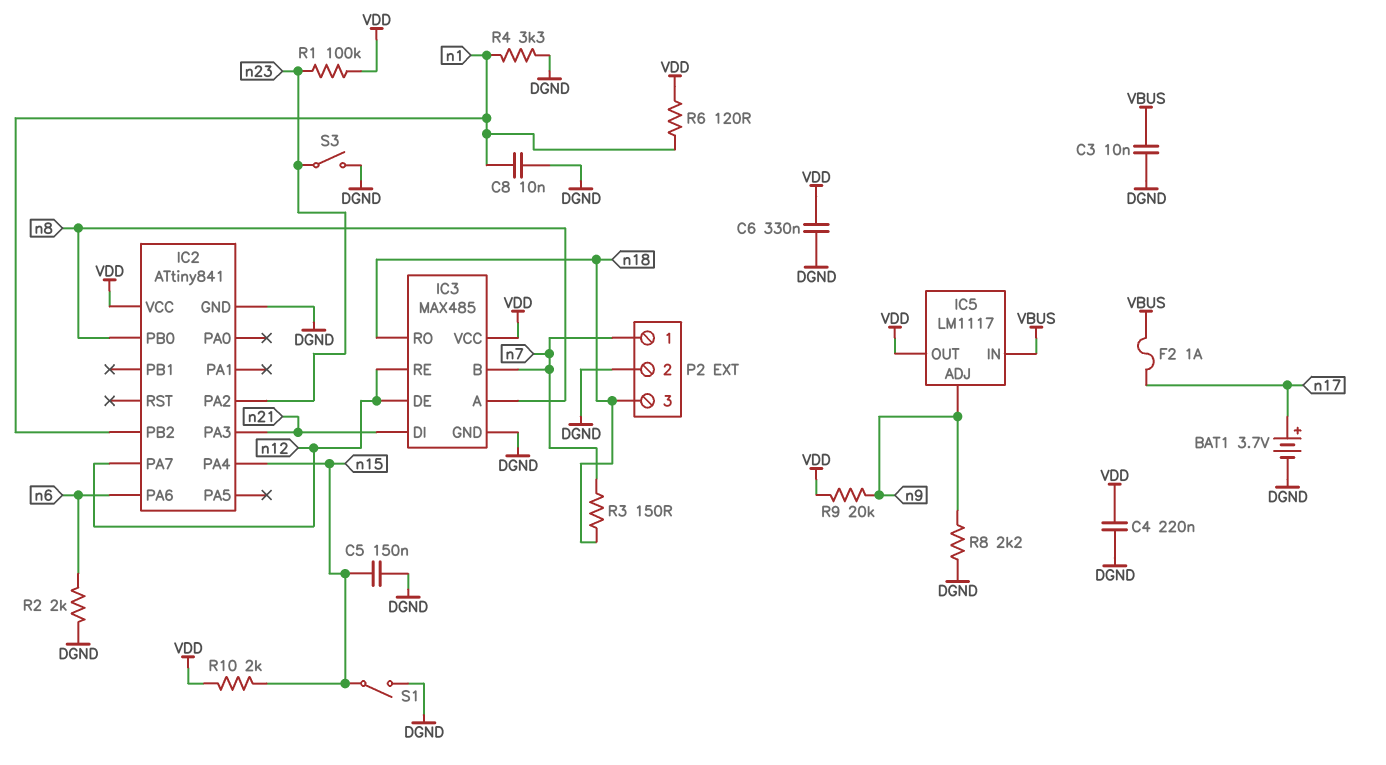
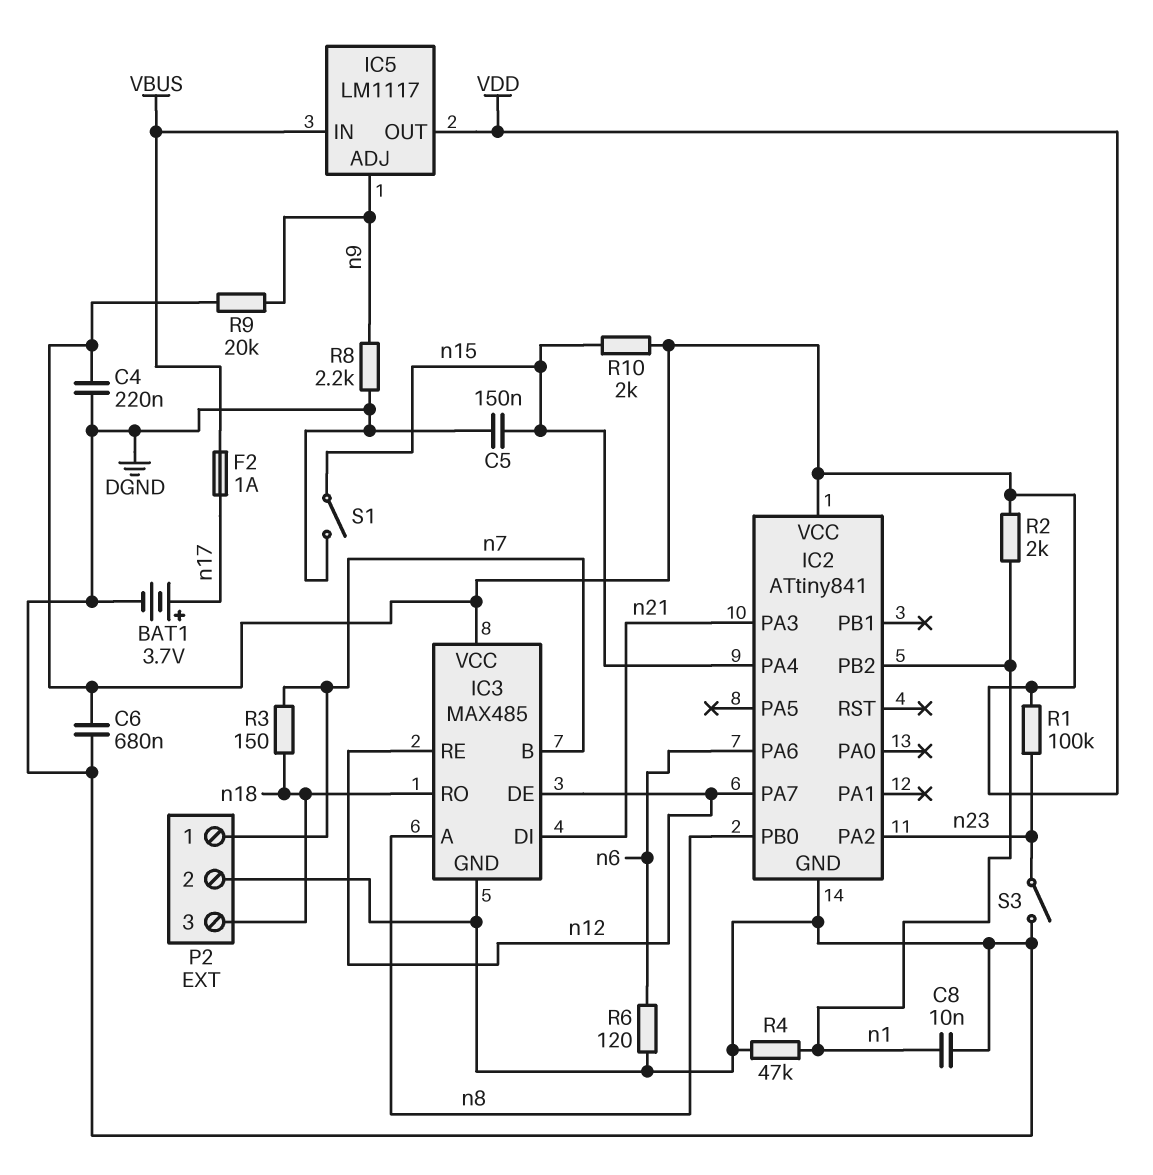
C3: 10nF (DGND, VBUS) -> none
C6: 330nF (DGND, VDD) -> 680nF (DGND, VDD)
R2: 2k (DGND, n6) -> 2k (VDD, n1)
R4: 3.3k (DGND, n1) -> 47k (DGND, n1)
R6: 120 (VDD, n1) -> 120 (DGND, n6)

